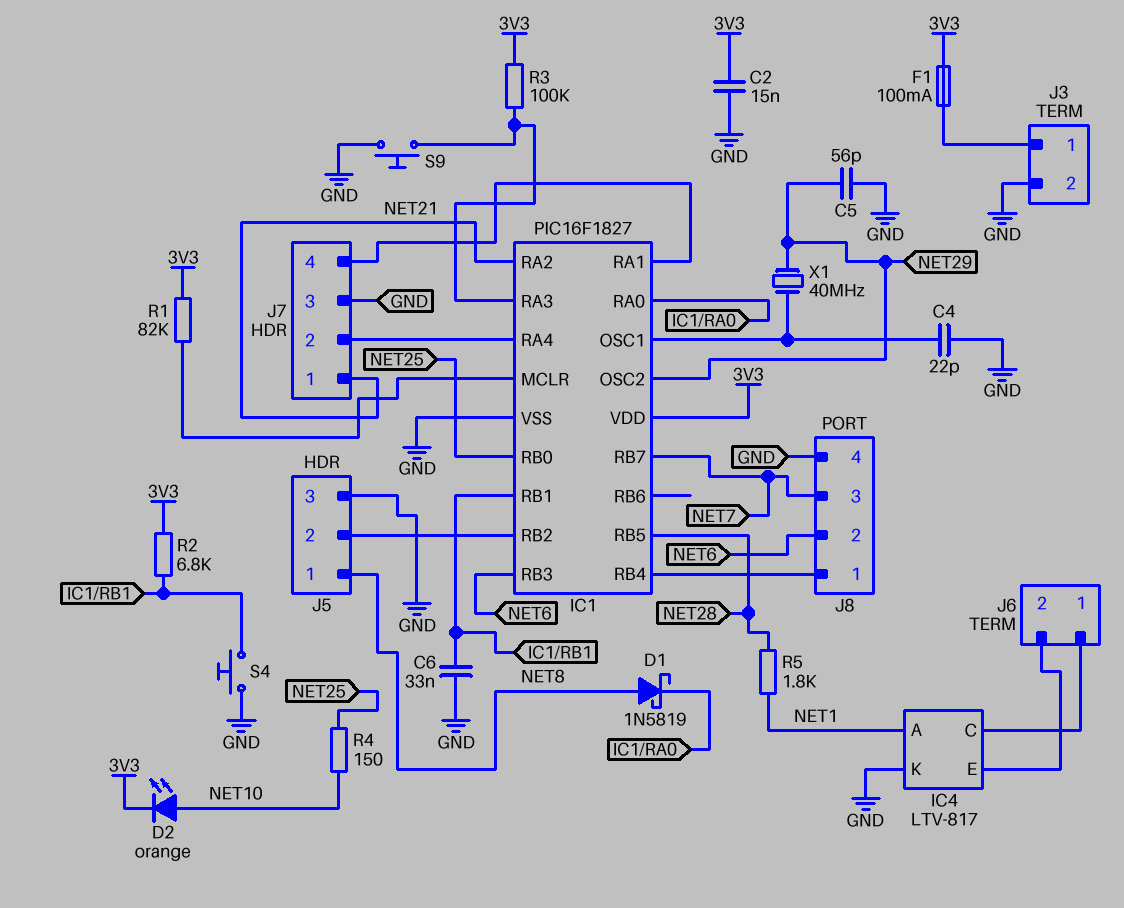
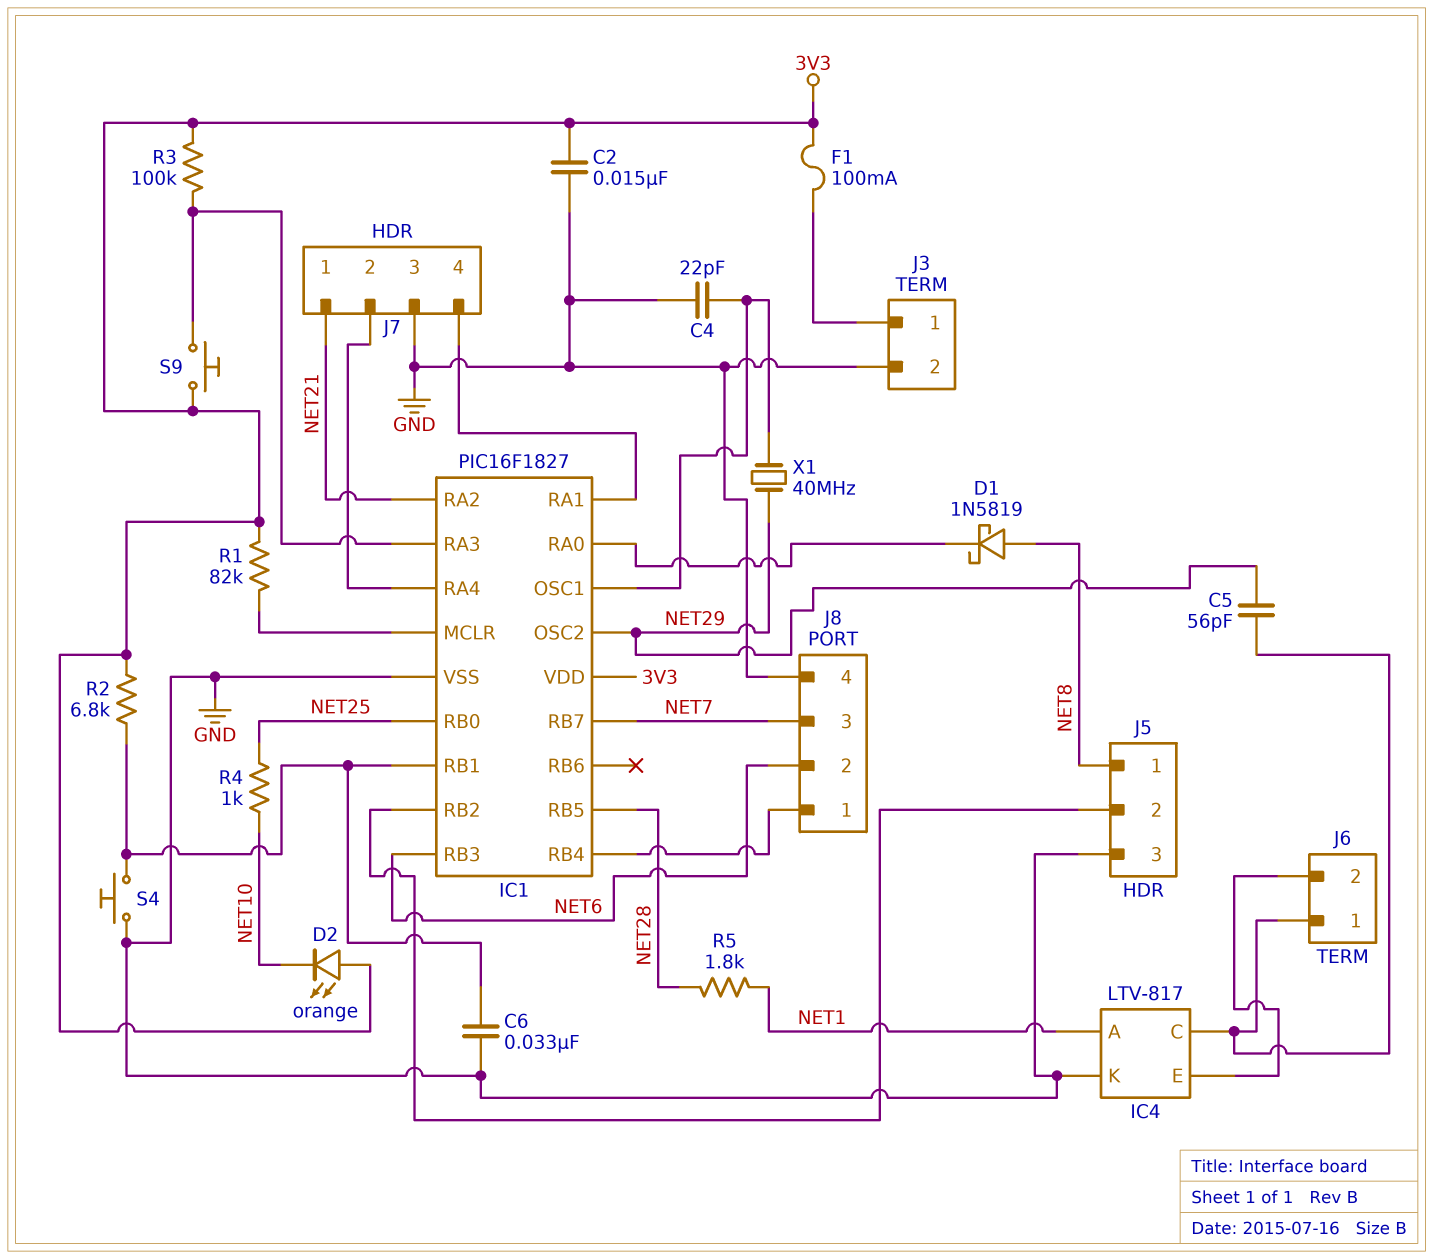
C5: 56pF (GND, NET29) -> 56pF (IC4/C, NET29)
D2: LED orange (A NET10, K 3V3) -> LED orange (A 3V3, K NET10)
R4: 150 (NET10, NET25) -> 1k (NET10, NET25)
S9: button (GND, IC1/RA3) -> button (3V3, IC1/RA3)

